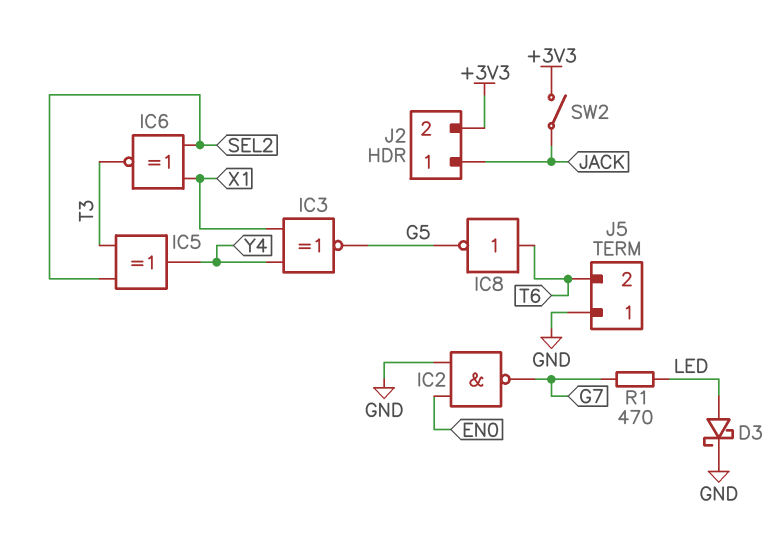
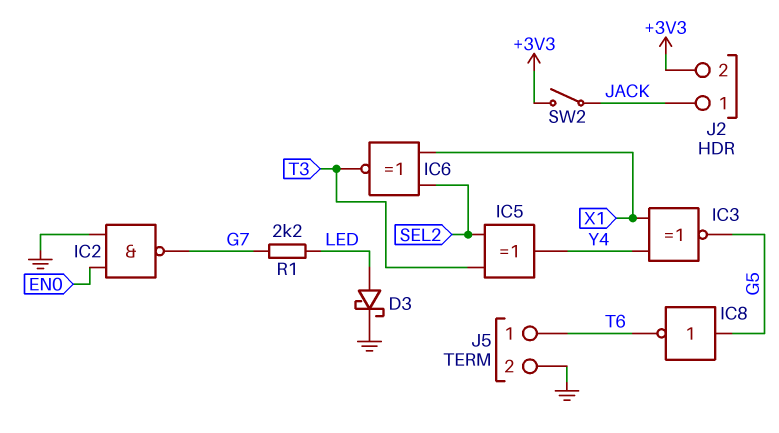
IC8: NOT (in T6, out G5) -> NOT (in G5, out T6)
J5 pin 1: GND -> T6
J5 pin 2: T6 -> GND
R1: 470 (G7, LED) -> 2.2k (G7, LED)

